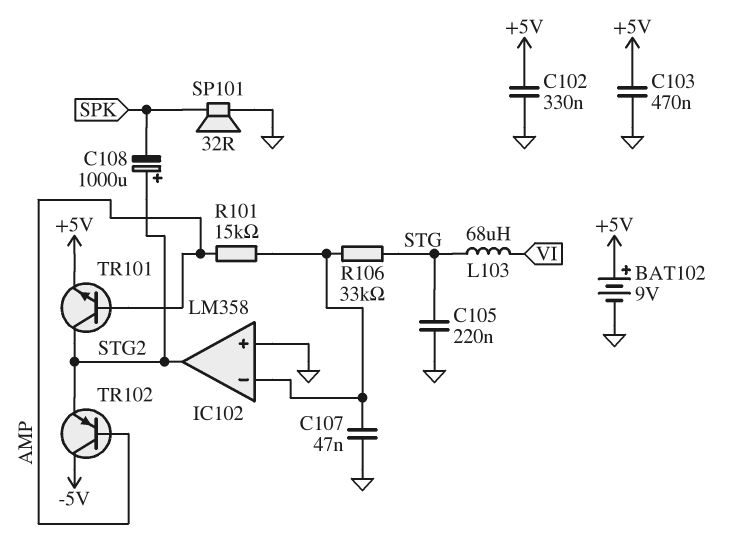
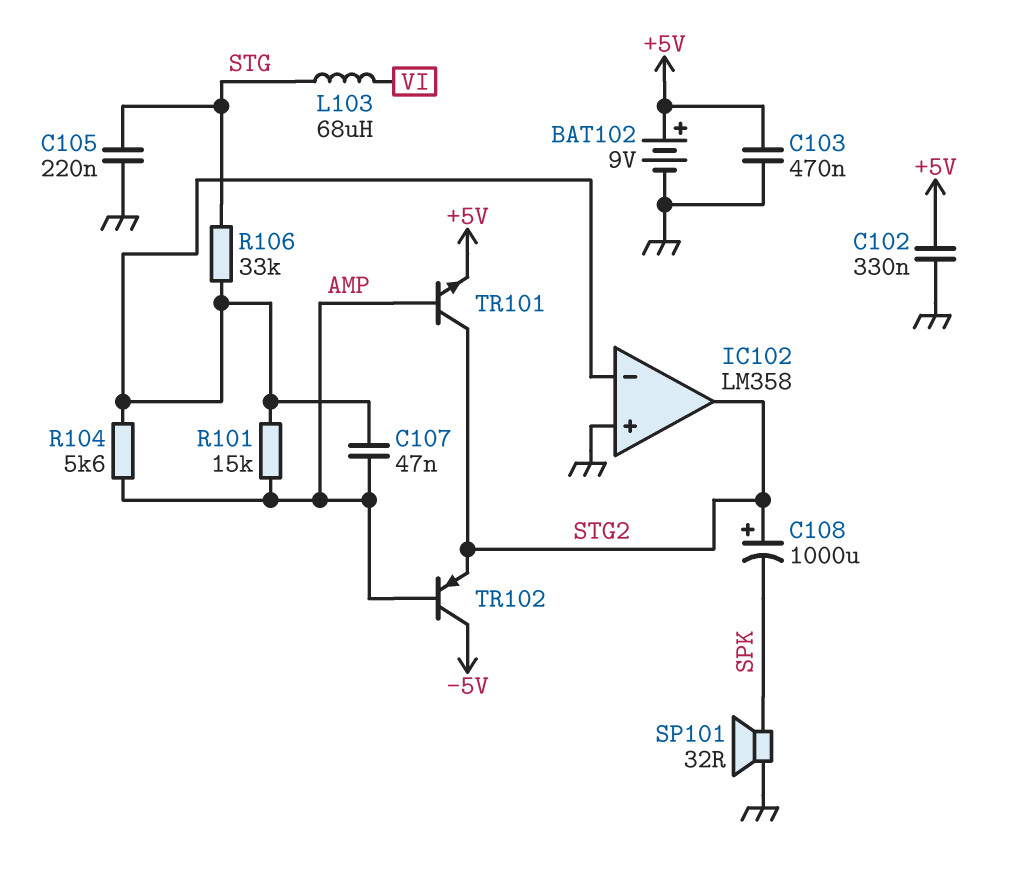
C107: 47nF (GND, IC102/in-) -> 47nF (AMP, IC102/in-)
R104: none -> 5.6k (AMP, IC102/in-)

